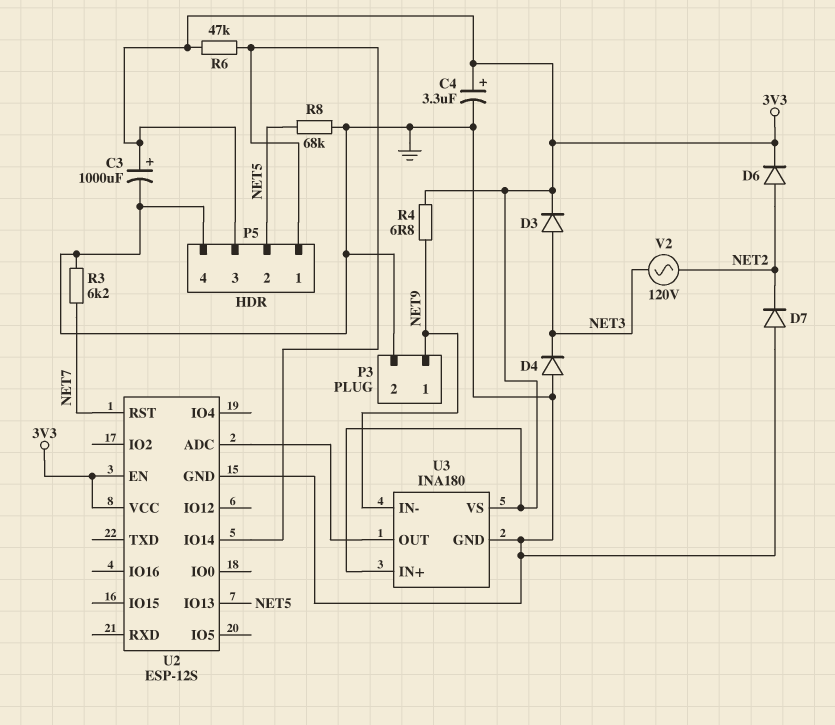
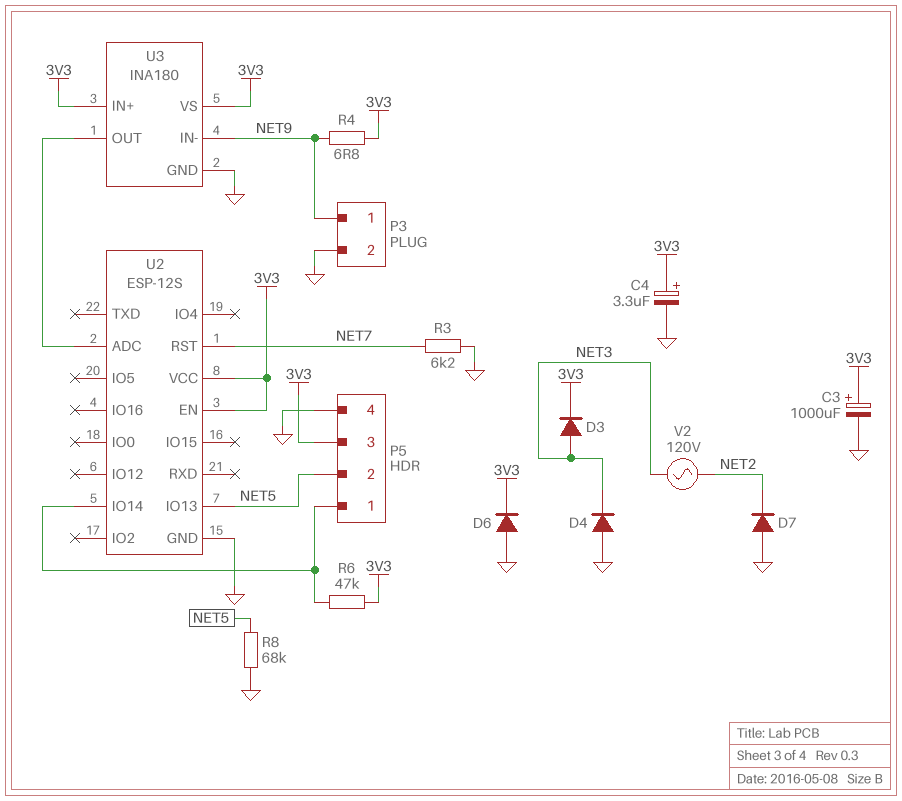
D6: diode (A NET2, K 3V3) -> diode (A GND, K 3V3)

